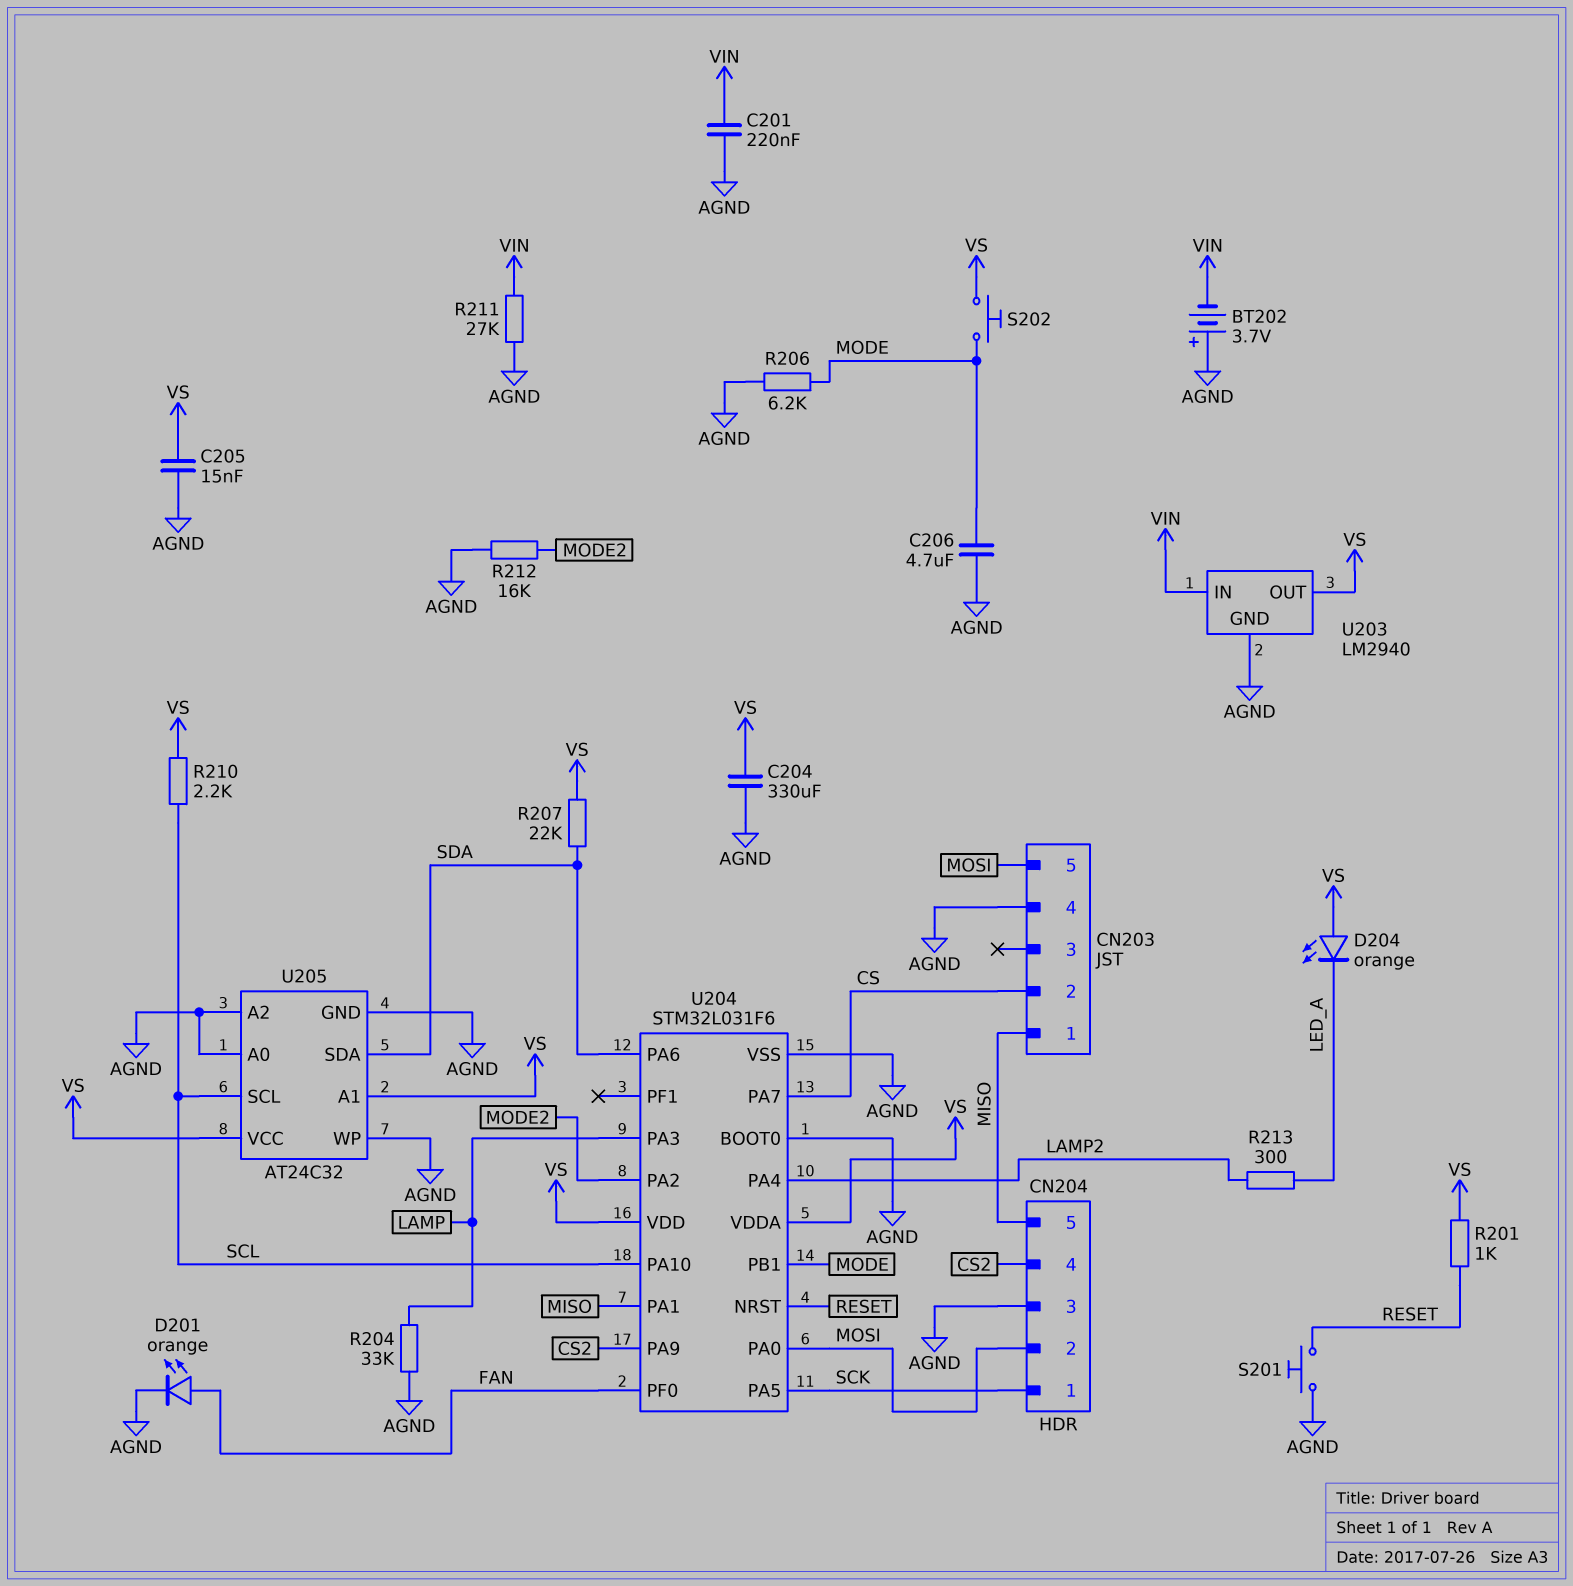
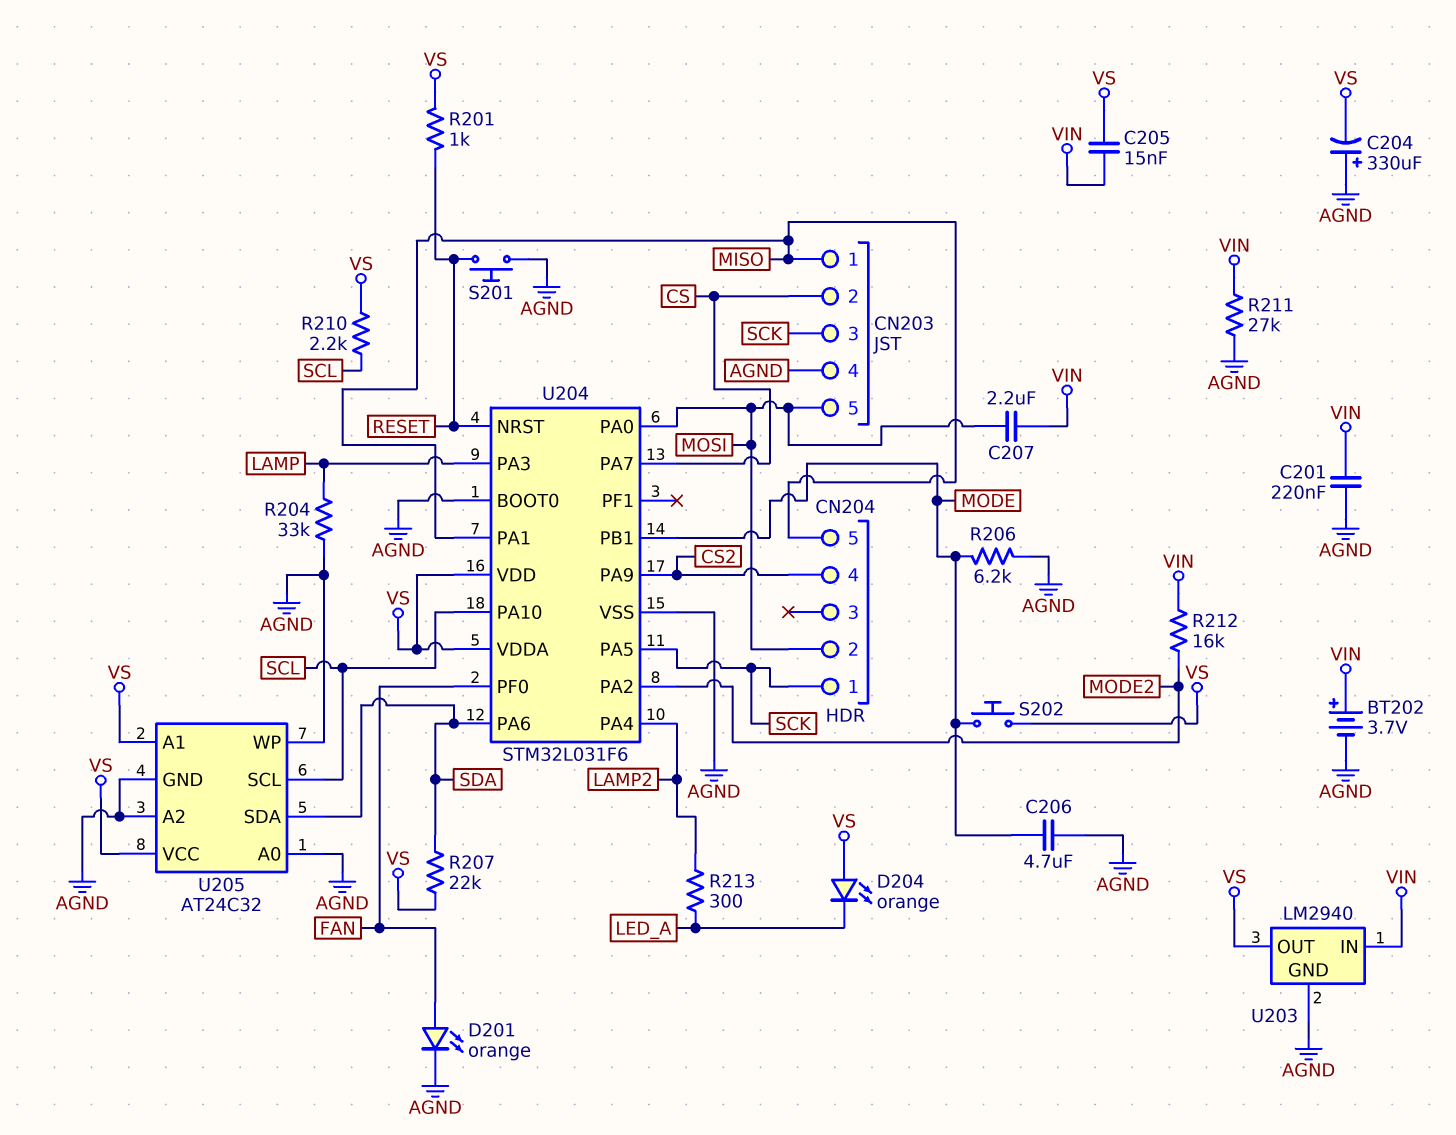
BT202: 3.7V (plus AGND, minus VIN) -> 3.7V (plus VIN, minus AGND)
C204: 330uF (AGND, VS) -> 330uF (plus AGND, minus VS)
C205: 15nF (AGND, VS) -> 15nF (VIN, VS)
C207: none -> 2.2uF (MOSI, VIN)
CN203 pin 3: none -> SCK
CN204 pin 3: AGND -> none
R212: 16k (AGND, MODE2) -> 16k (MODE2, VIN)

